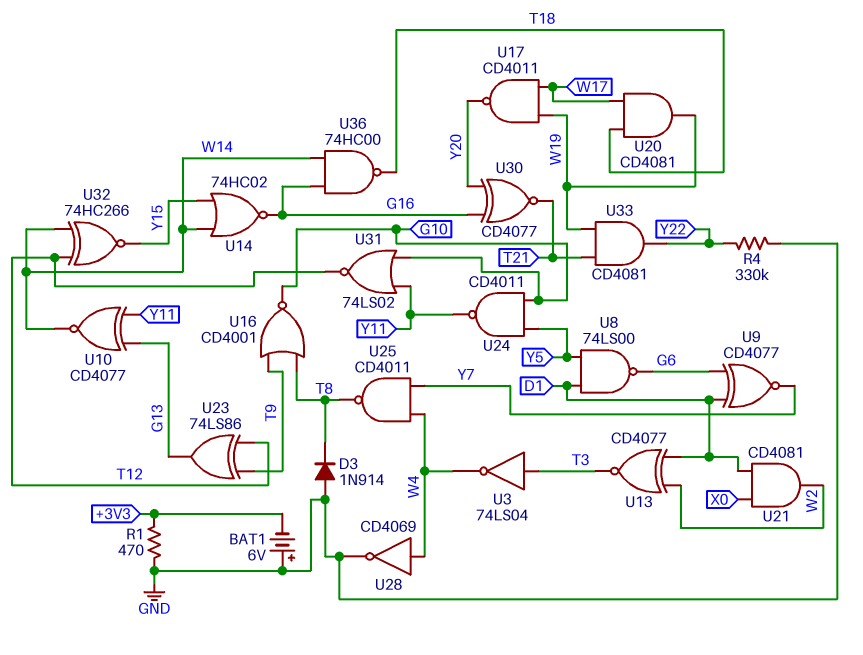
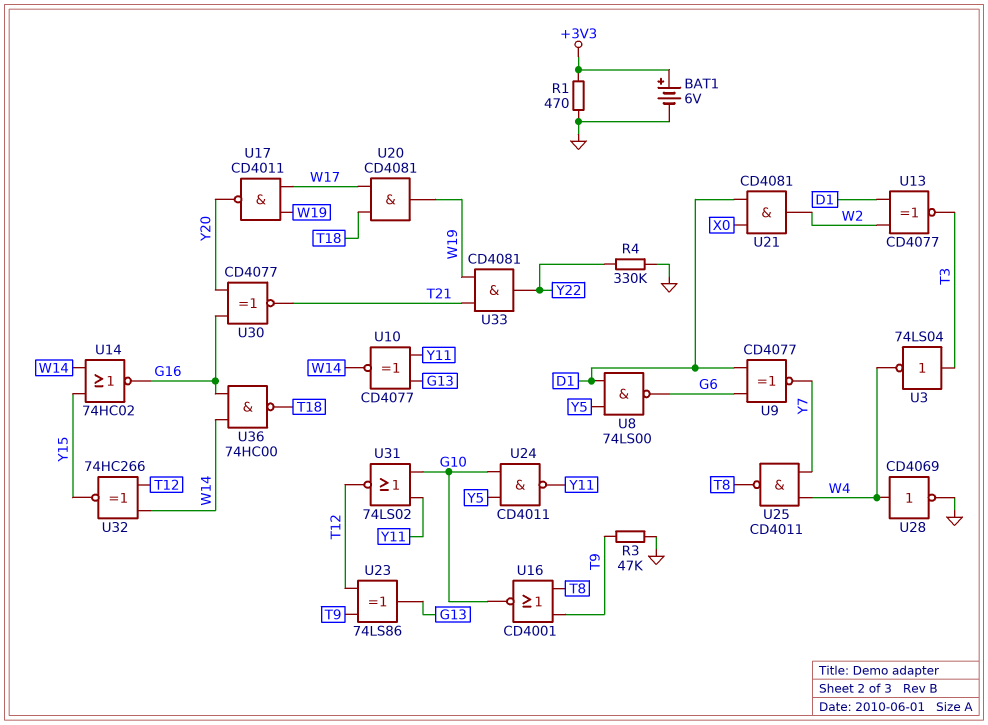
BAT1: 6V (plus GND, minus +3V3) -> 6V (plus +3V3, minus GND)
D3: diode 1N914 (A GND, K T8) -> none
R3: none -> 47k (GND, T9)

